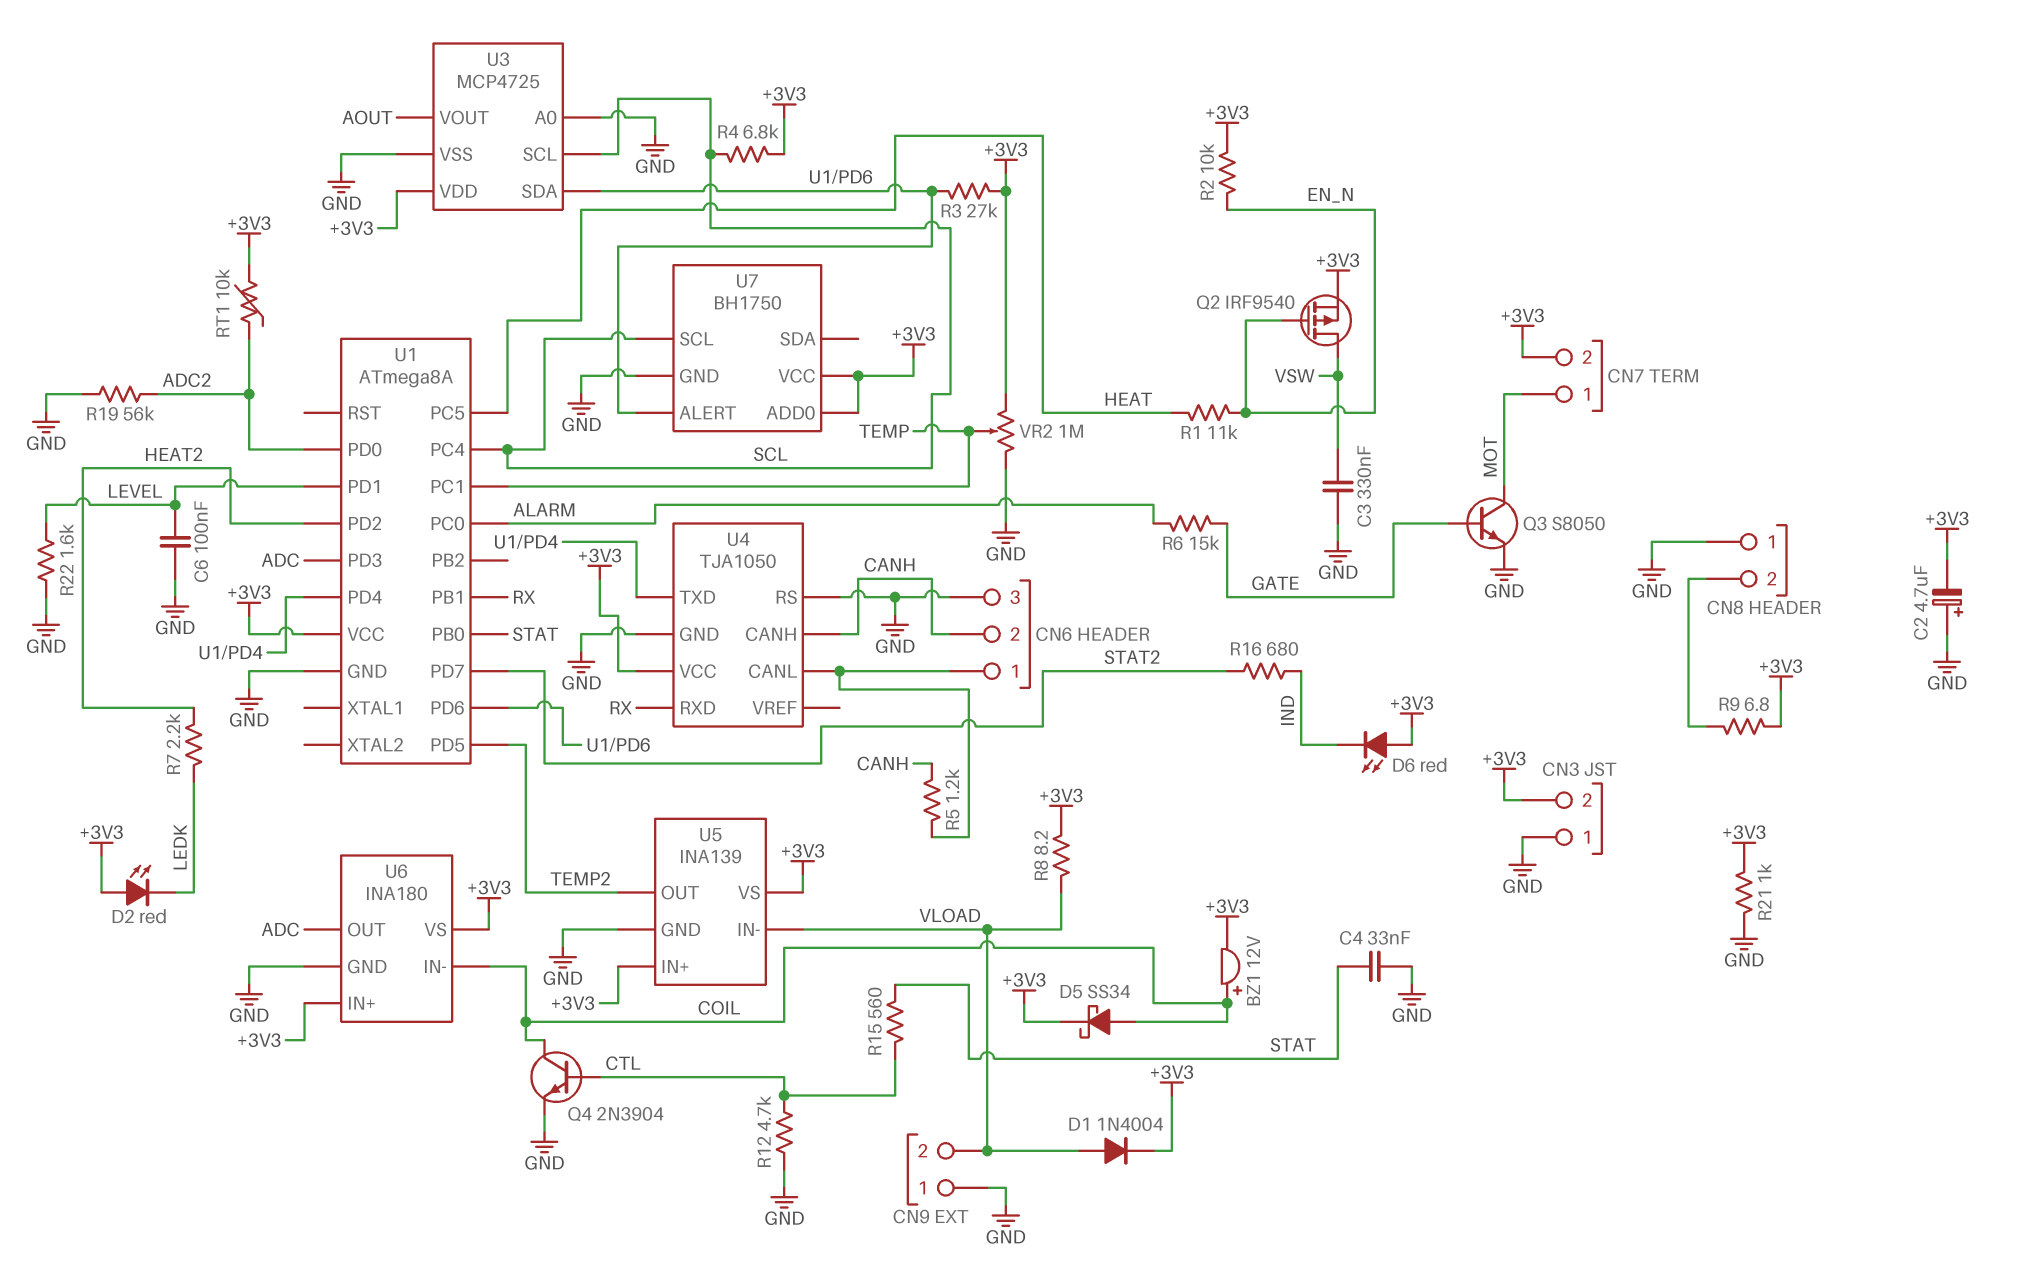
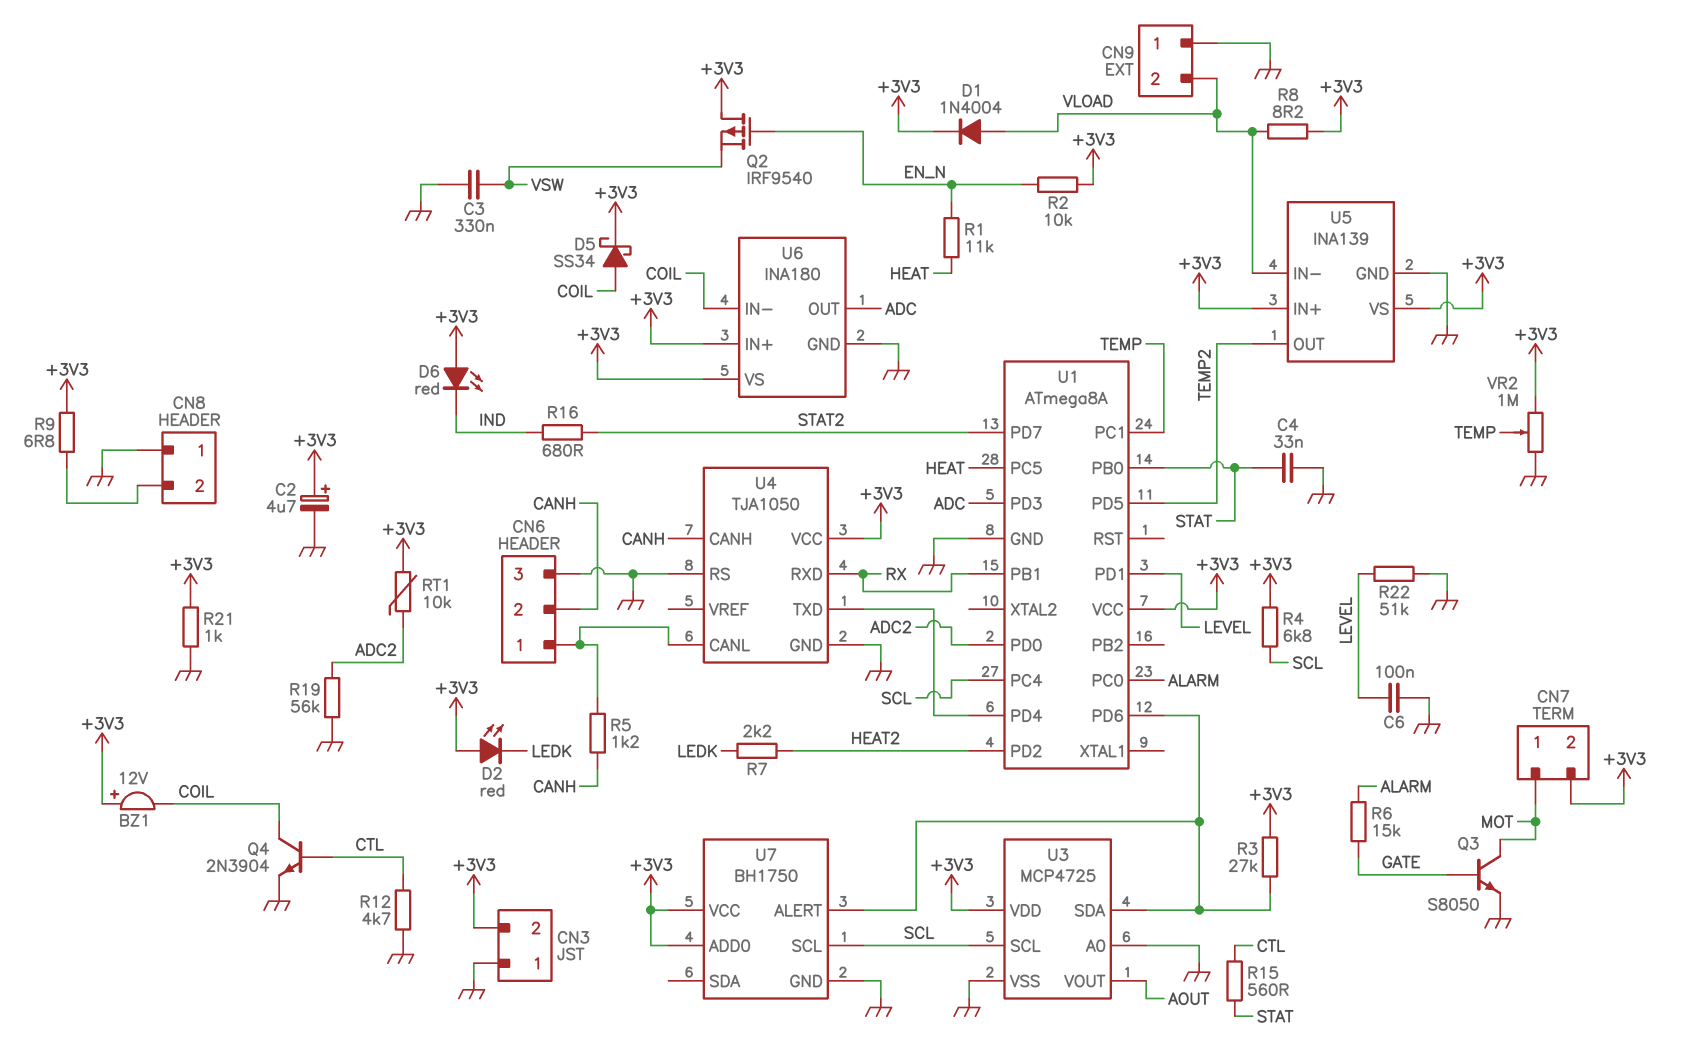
BZ1: buzzer 12V (plus COIL, minus +3V3) -> buzzer 12V (plus +3V3, minus COIL)
C2: 4.7uF (plus GND, minus +3V3) -> 4.7uF (plus +3V3, minus GND)
Q2: PMOS IRF9540 (G EN_N, D VSW, S +3V3) -> PMOS IRF9540 (G EN_N, D +3V3, S VSW)
R22: 1.6k (GND, LEVEL) -> 51k (GND, LEVEL)

